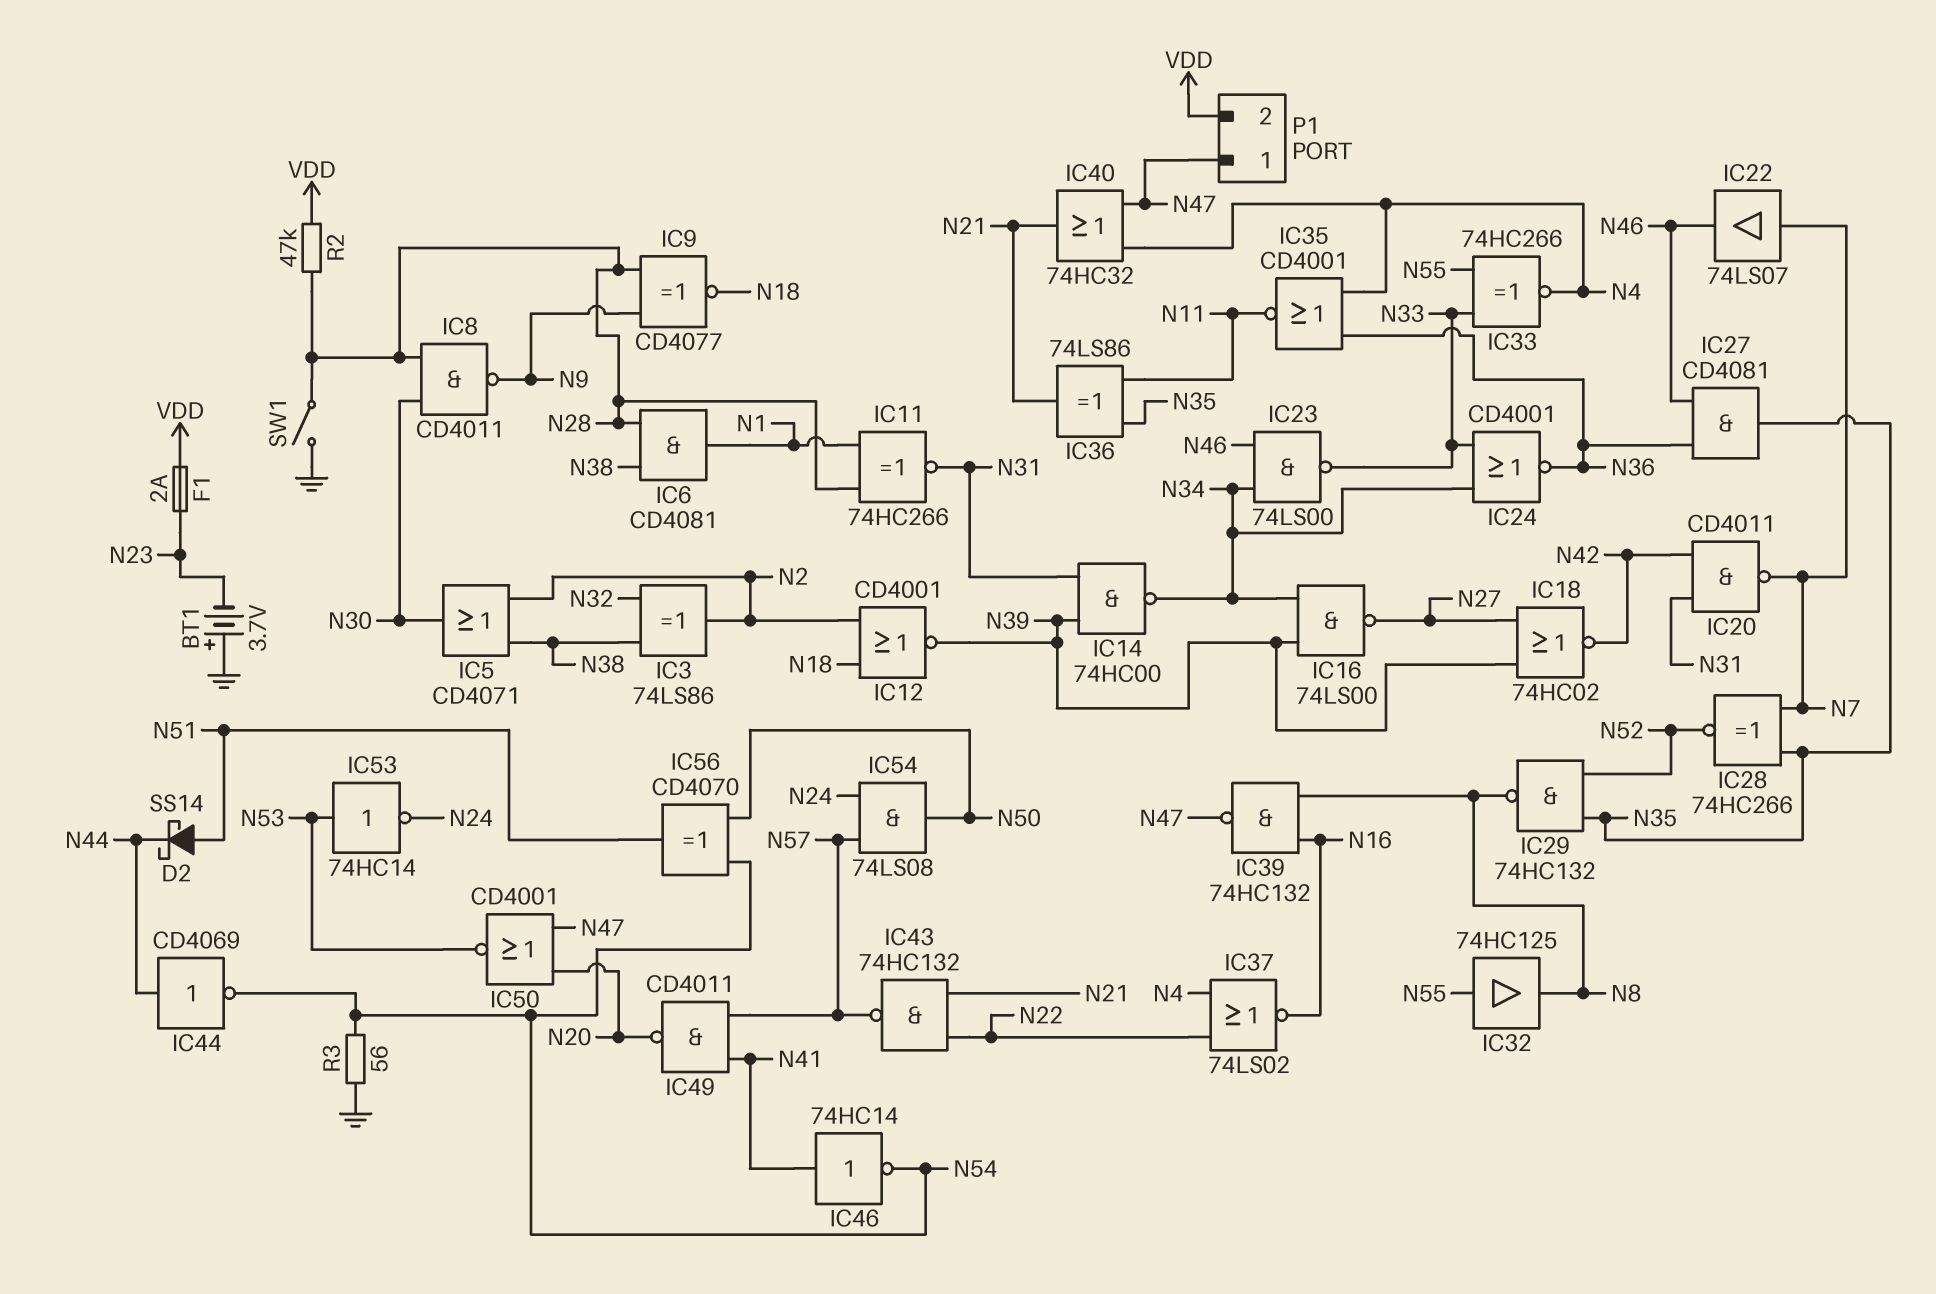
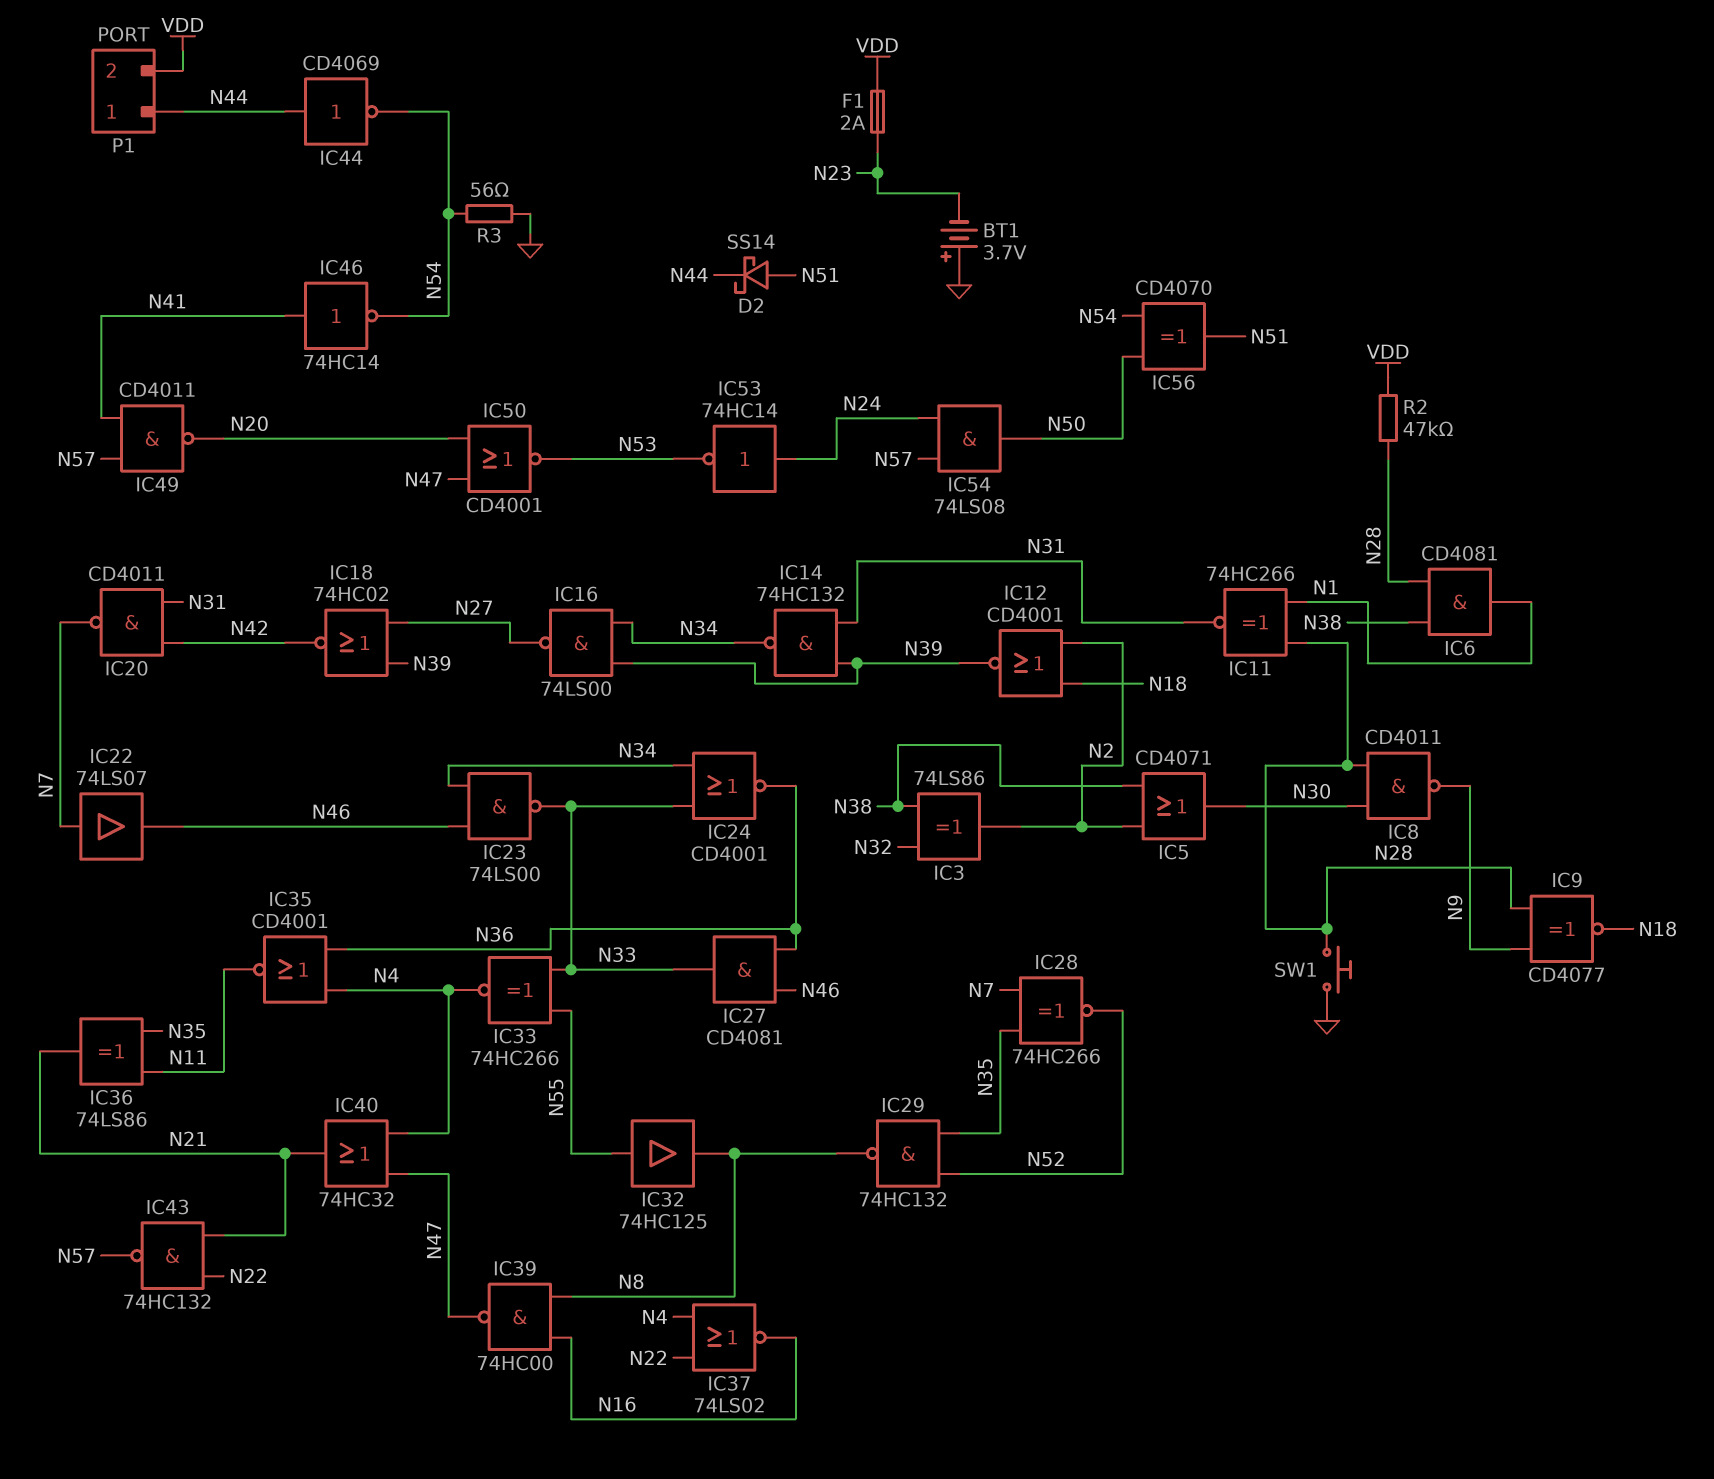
IC14: NAND 74HC00 (in N31, in N39, out N34) -> NAND 74HC132 (in N31, in N39, out N34)
IC27: AND CD4081 (in N36, in N46, out N35) -> AND CD4081 (in N36, in N46, out N33)
IC39: NAND 74HC132 (in N8, in N16, out N47) -> NAND 74HC00 (in N8, in N16, out N47)
IC53: NOT 74HC14 (in N53, out N24) -> NOT 74HC14 (in N24, out N53)
P1 pin 1: N47 -> N44
SW1: switch (GND, N28) -> button (GND, N28)

